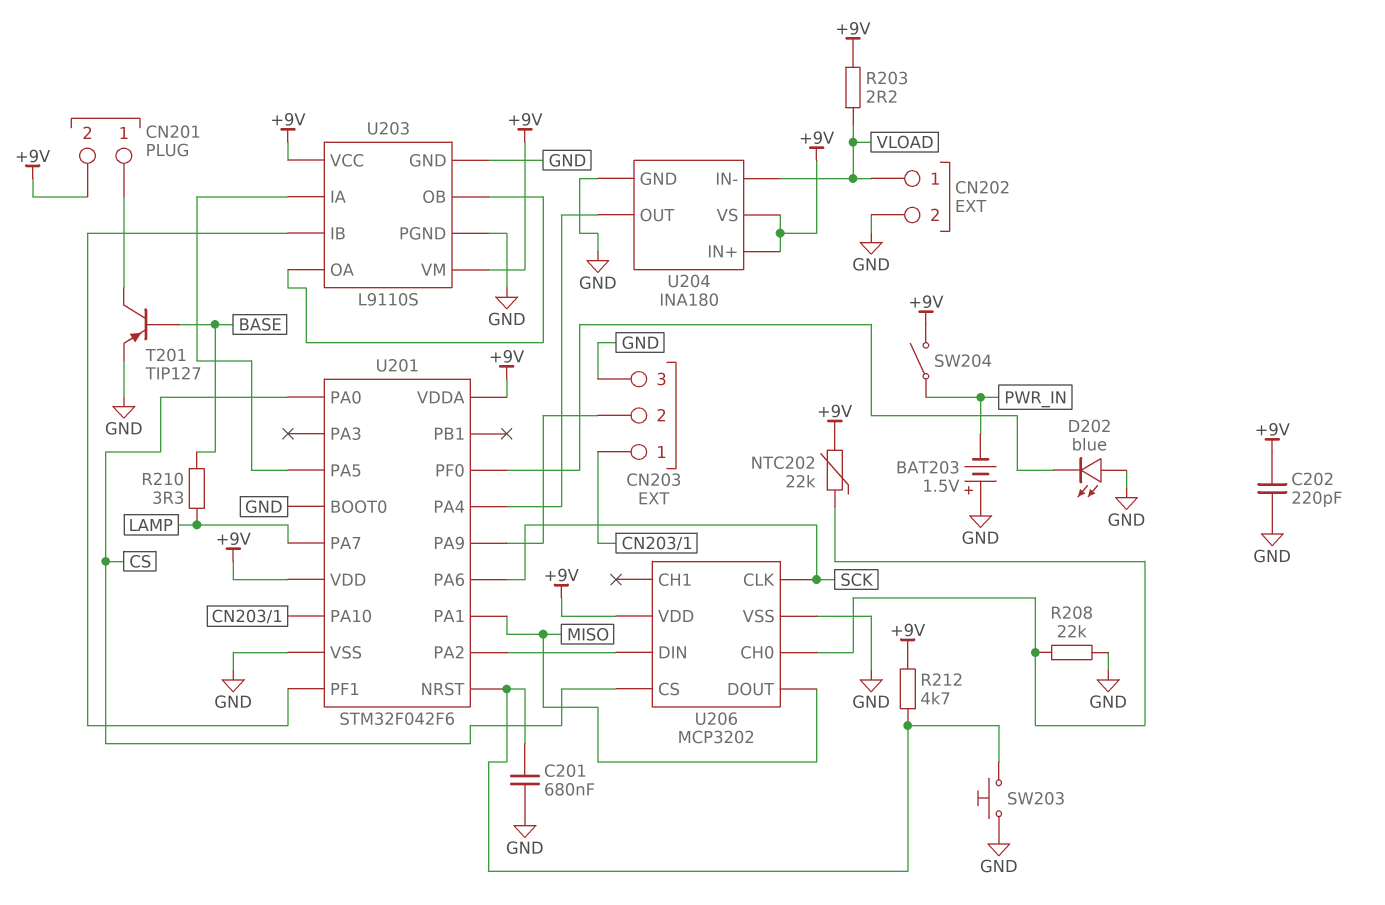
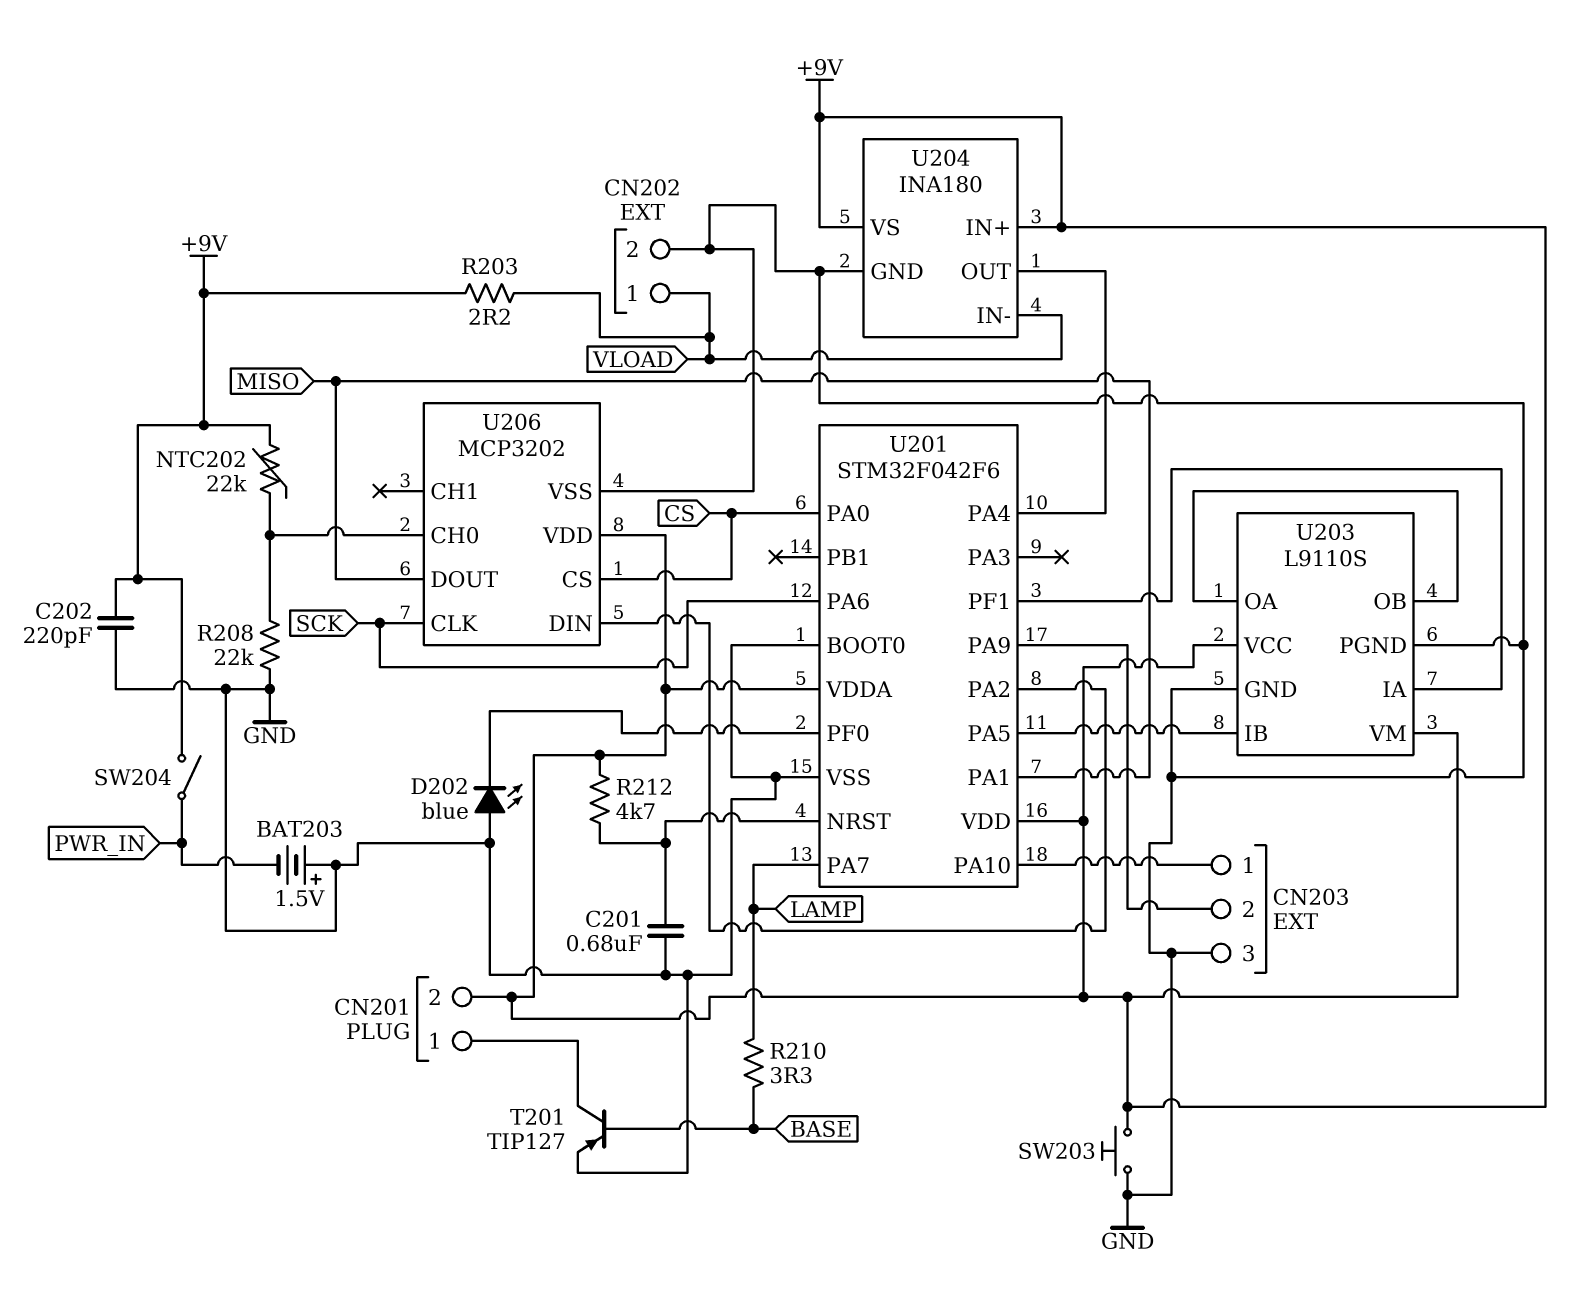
SW203: button (GND, U201/NRST) -> button (+9V, GND)
U203 pin IA: U201/PA5 -> U201/PF1
U203 pin IB: U201/PF1 -> U201/PA5

